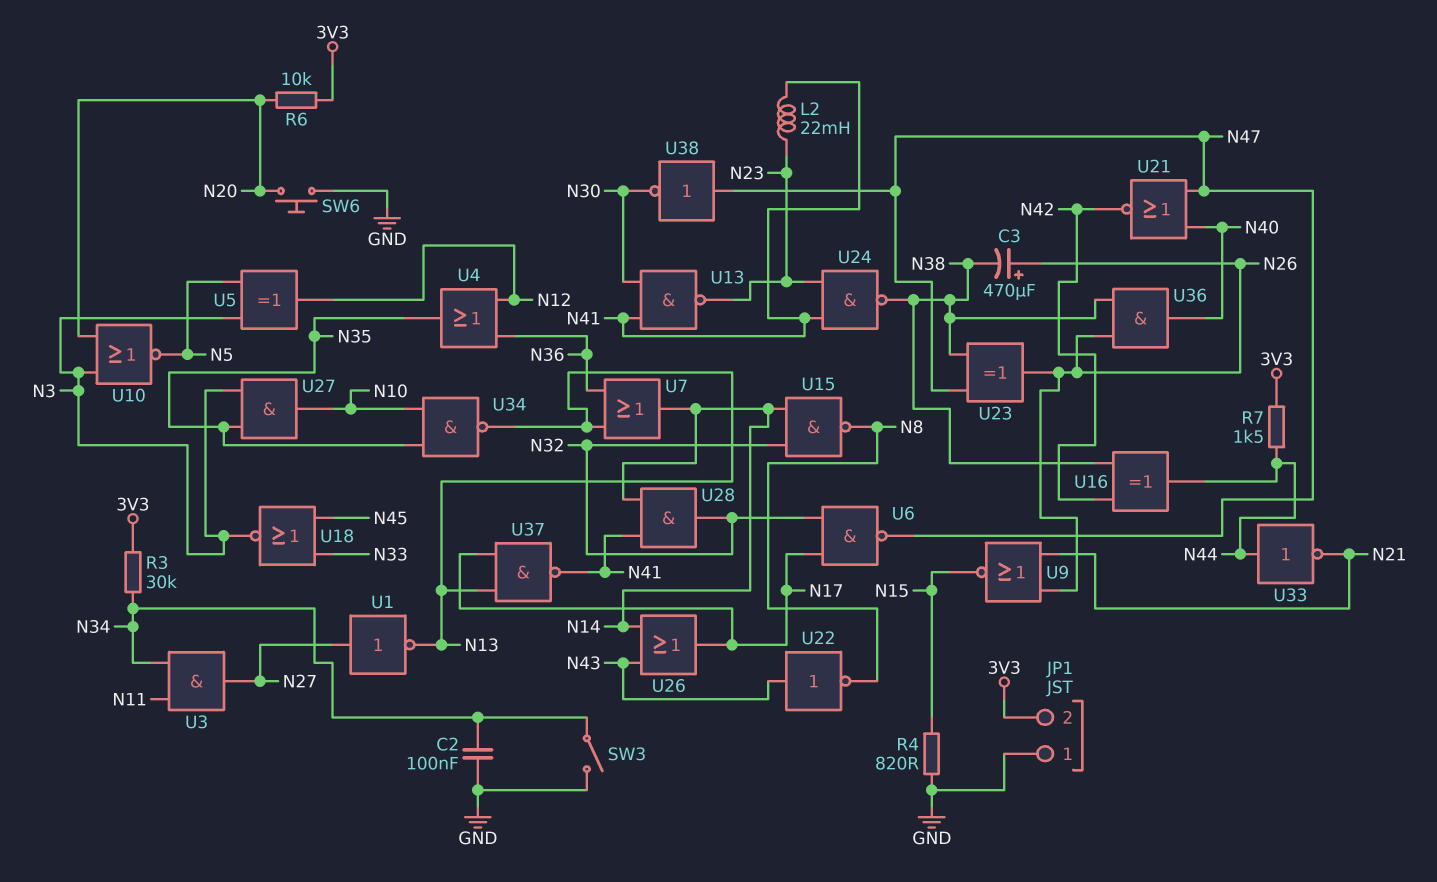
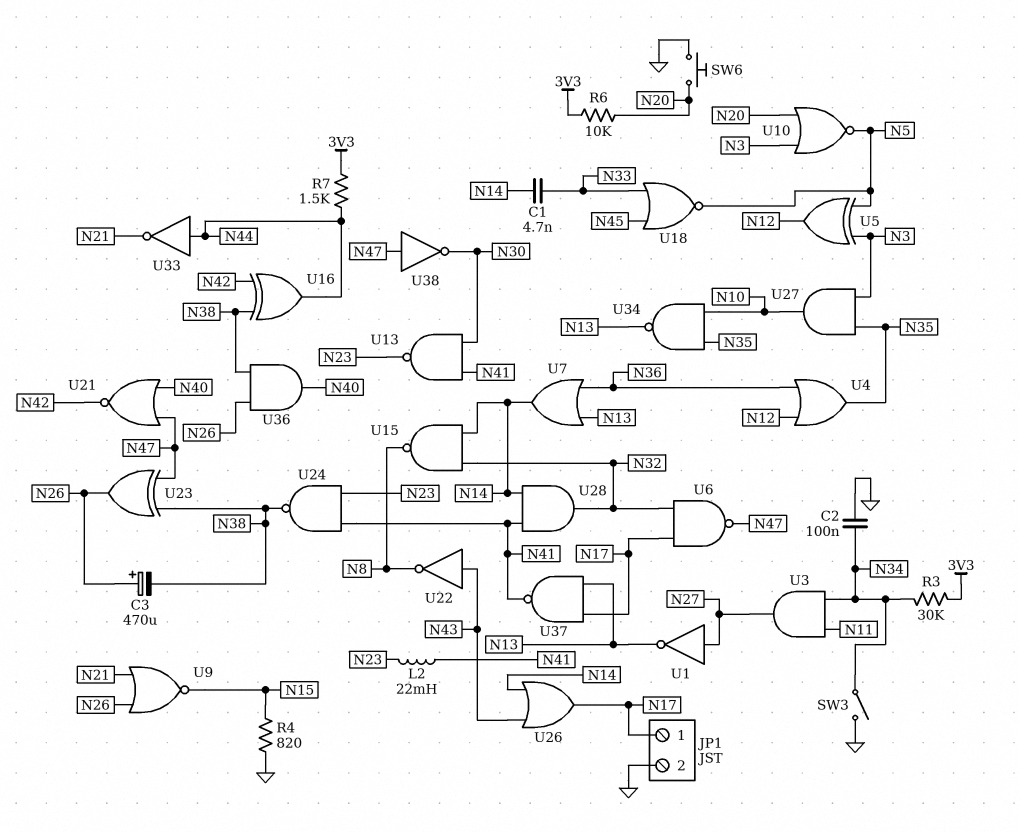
C1: none -> 4.7nF (N14, N33)
JP1 pin 1: GND -> N17
JP1 pin 2: 3V3 -> GND
U18: NOR (in N33, in N45, out N3) -> NOR (in N33, in N45, out N5)

